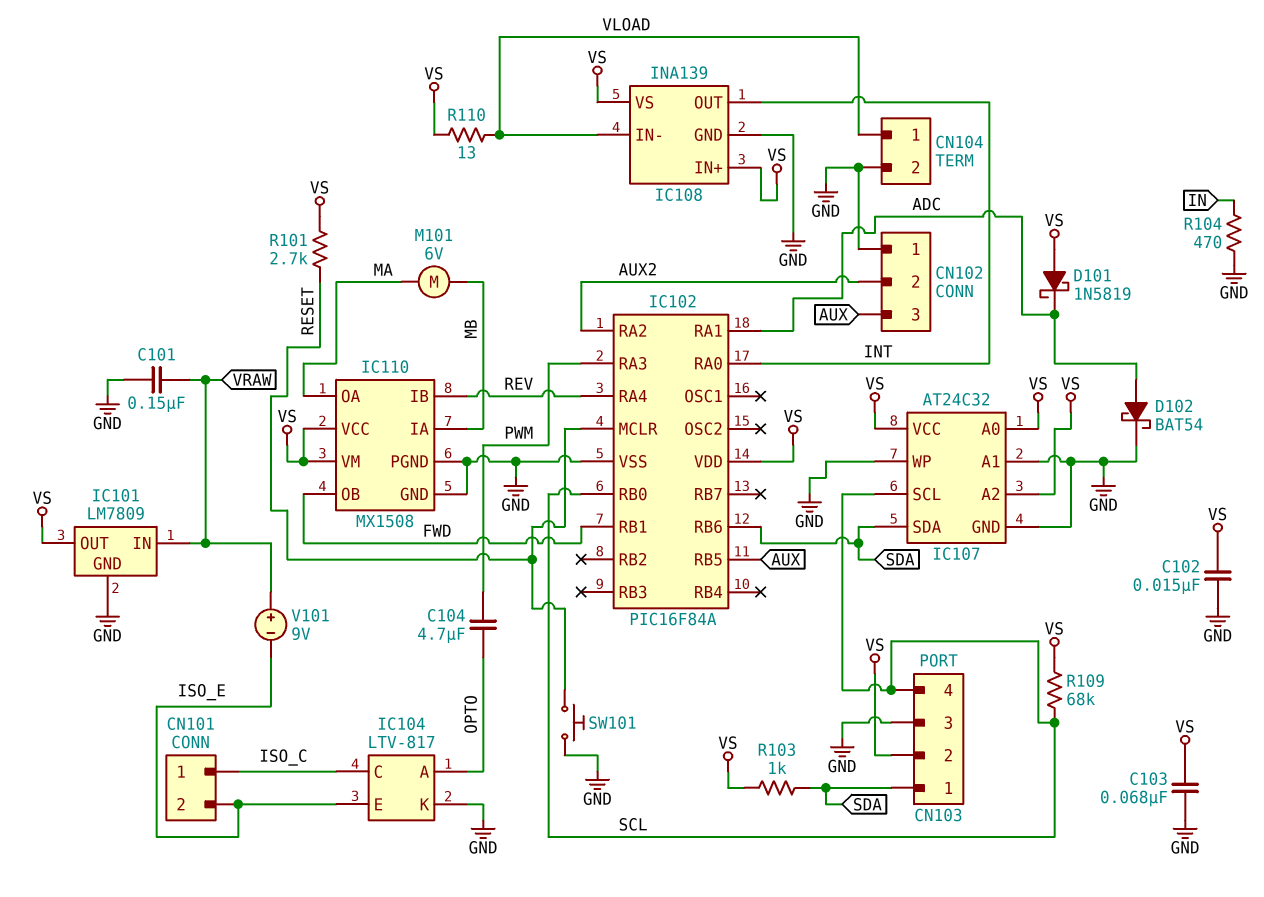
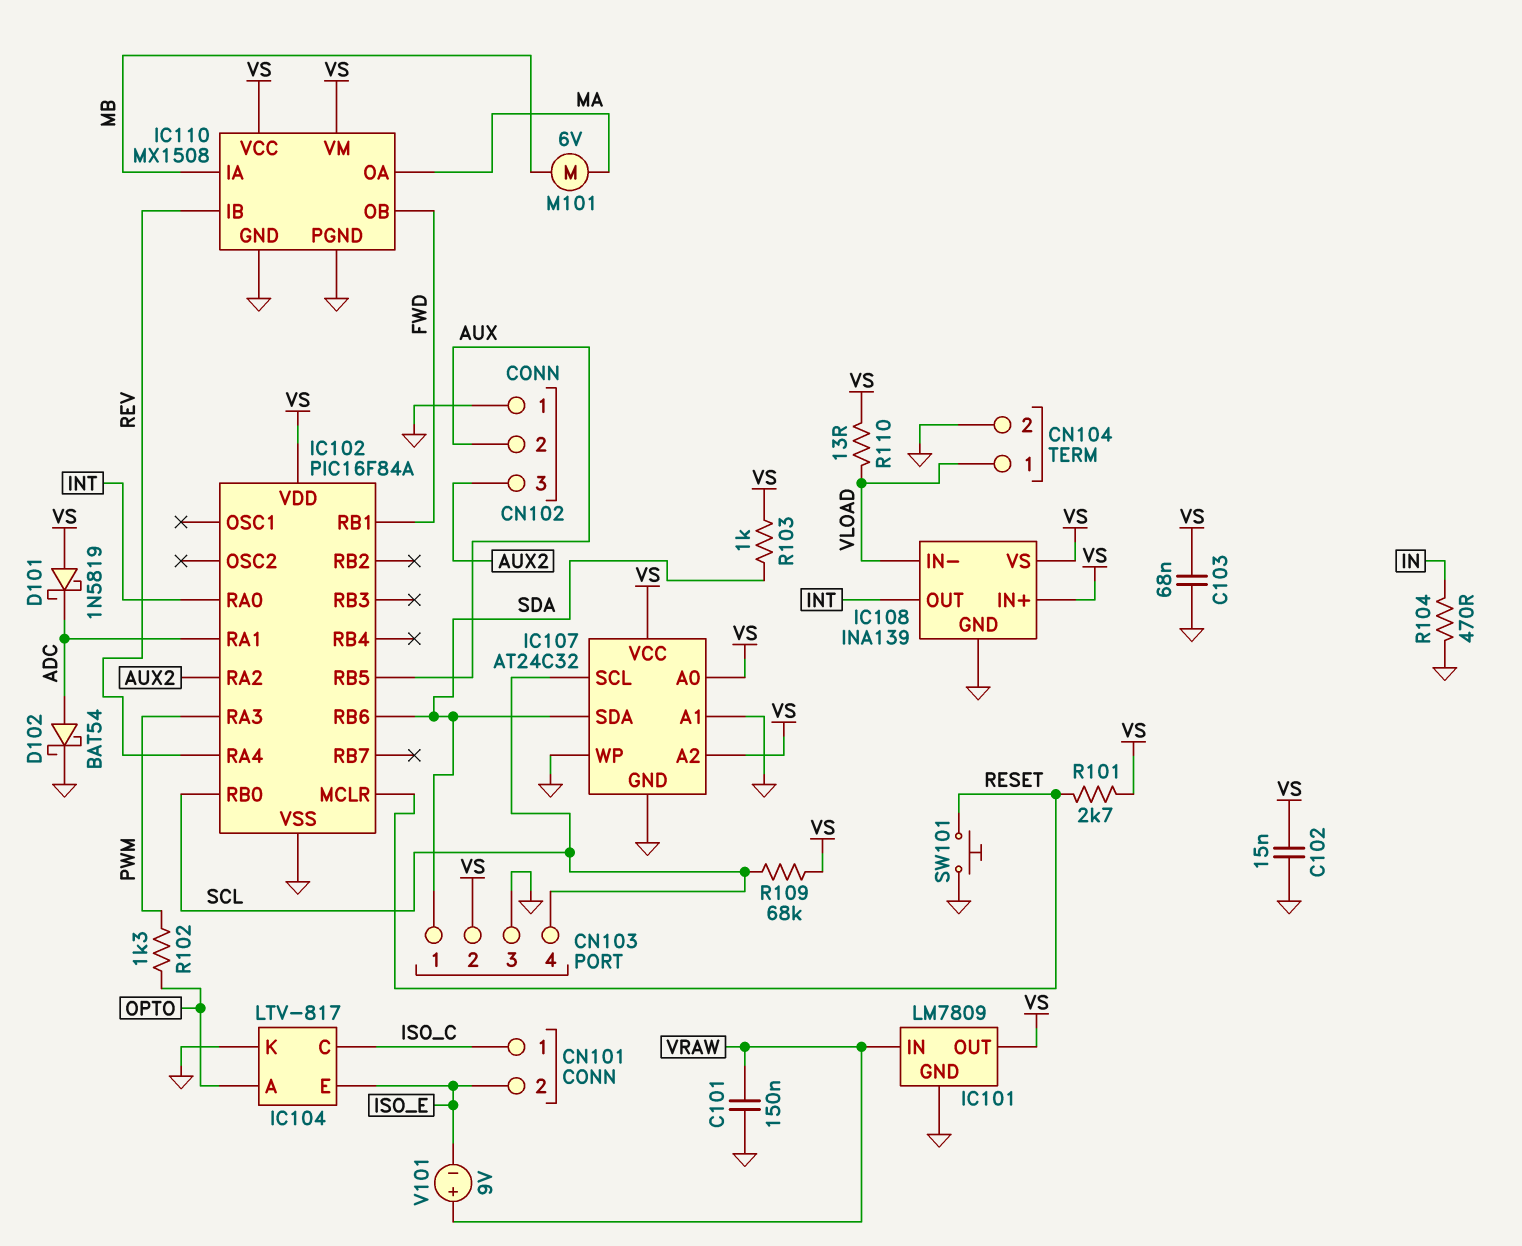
C104: 4.7uF (OPTO, PWM) -> none
CN102 pin 2: AUX2 -> AUX
CN102 pin 3: AUX -> AUX2
R102: none -> 1.3k (OPTO, PWM)

